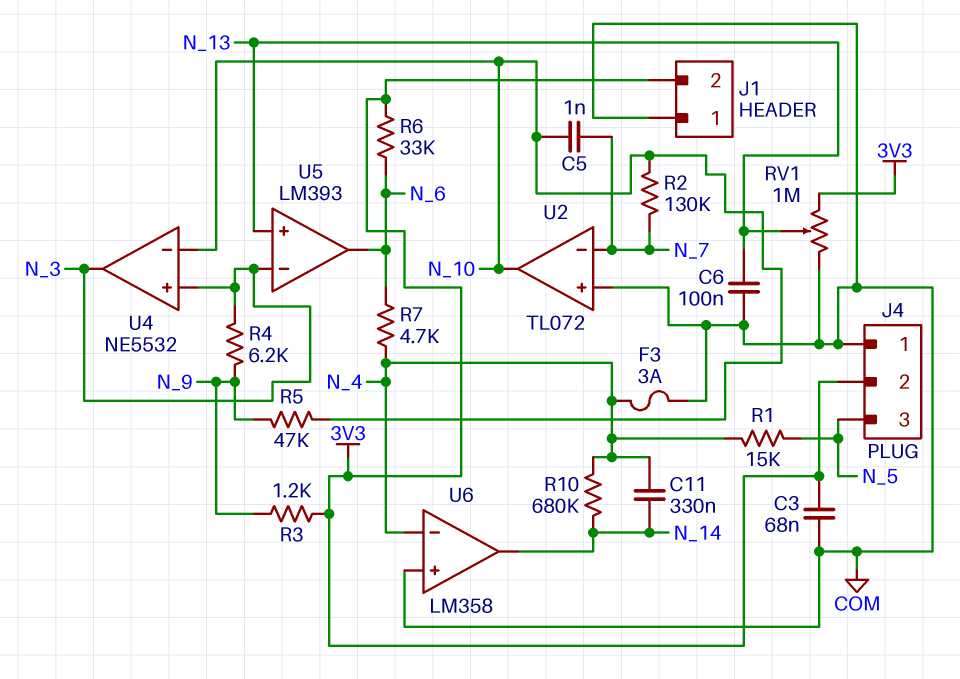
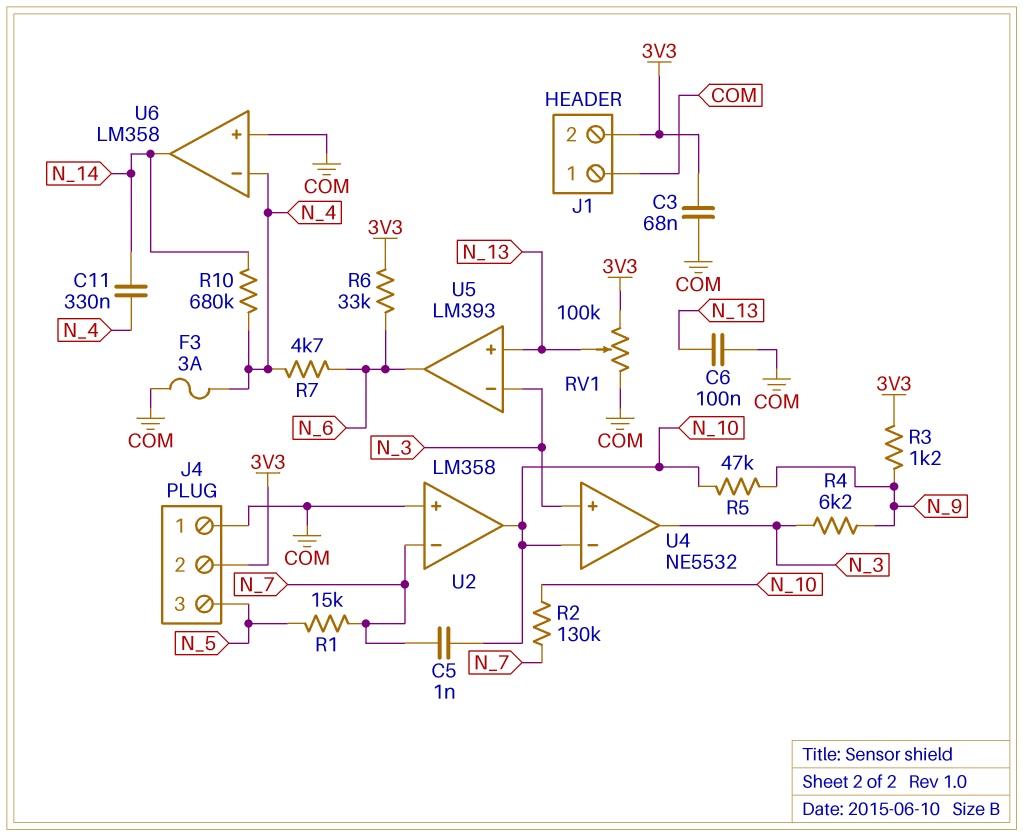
R1: 15k (N_4, N_5) -> 15k (N_5, N_7)
RV1: 1M (3V3, COM, wiper N_13) -> 100k (3V3, COM, wiper N_13)
U2: TL072 -> LM358

